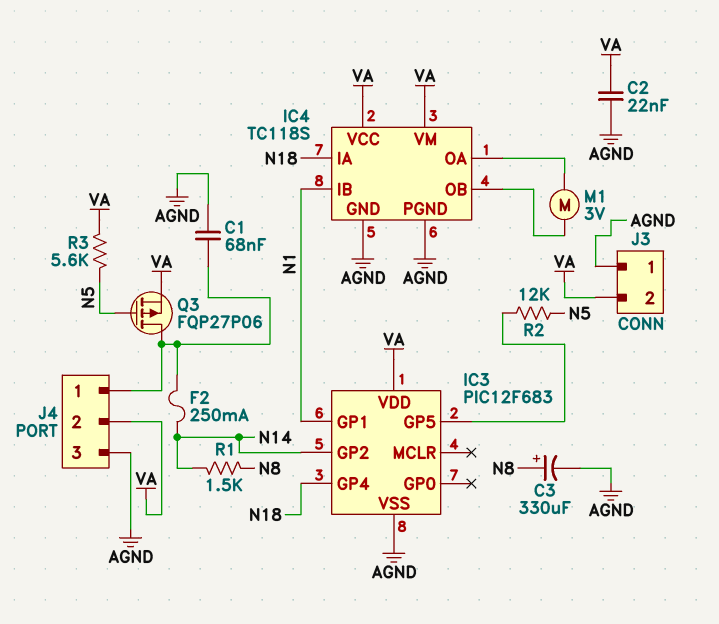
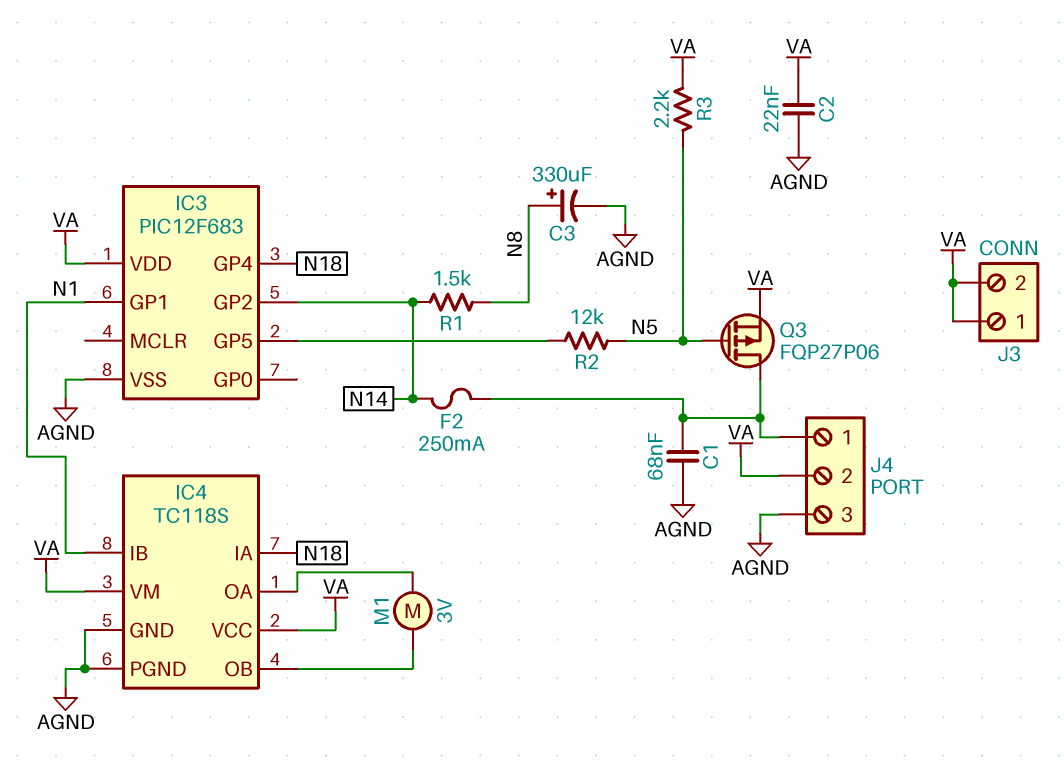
J3 pin 1: AGND -> VA
R3: 5.6k (N5, VA) -> 2.2k (N5, VA)

